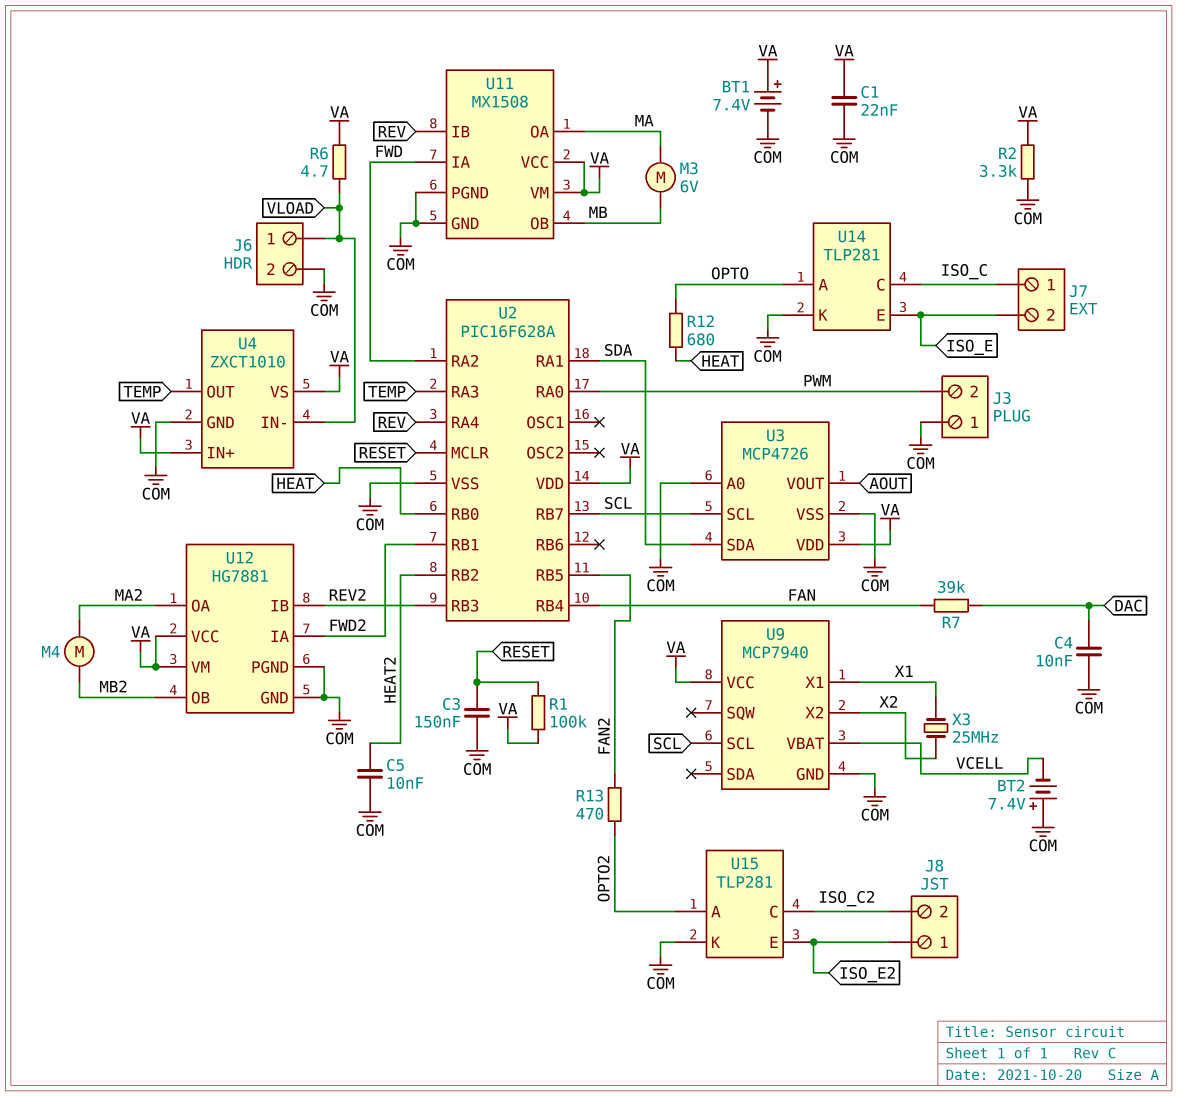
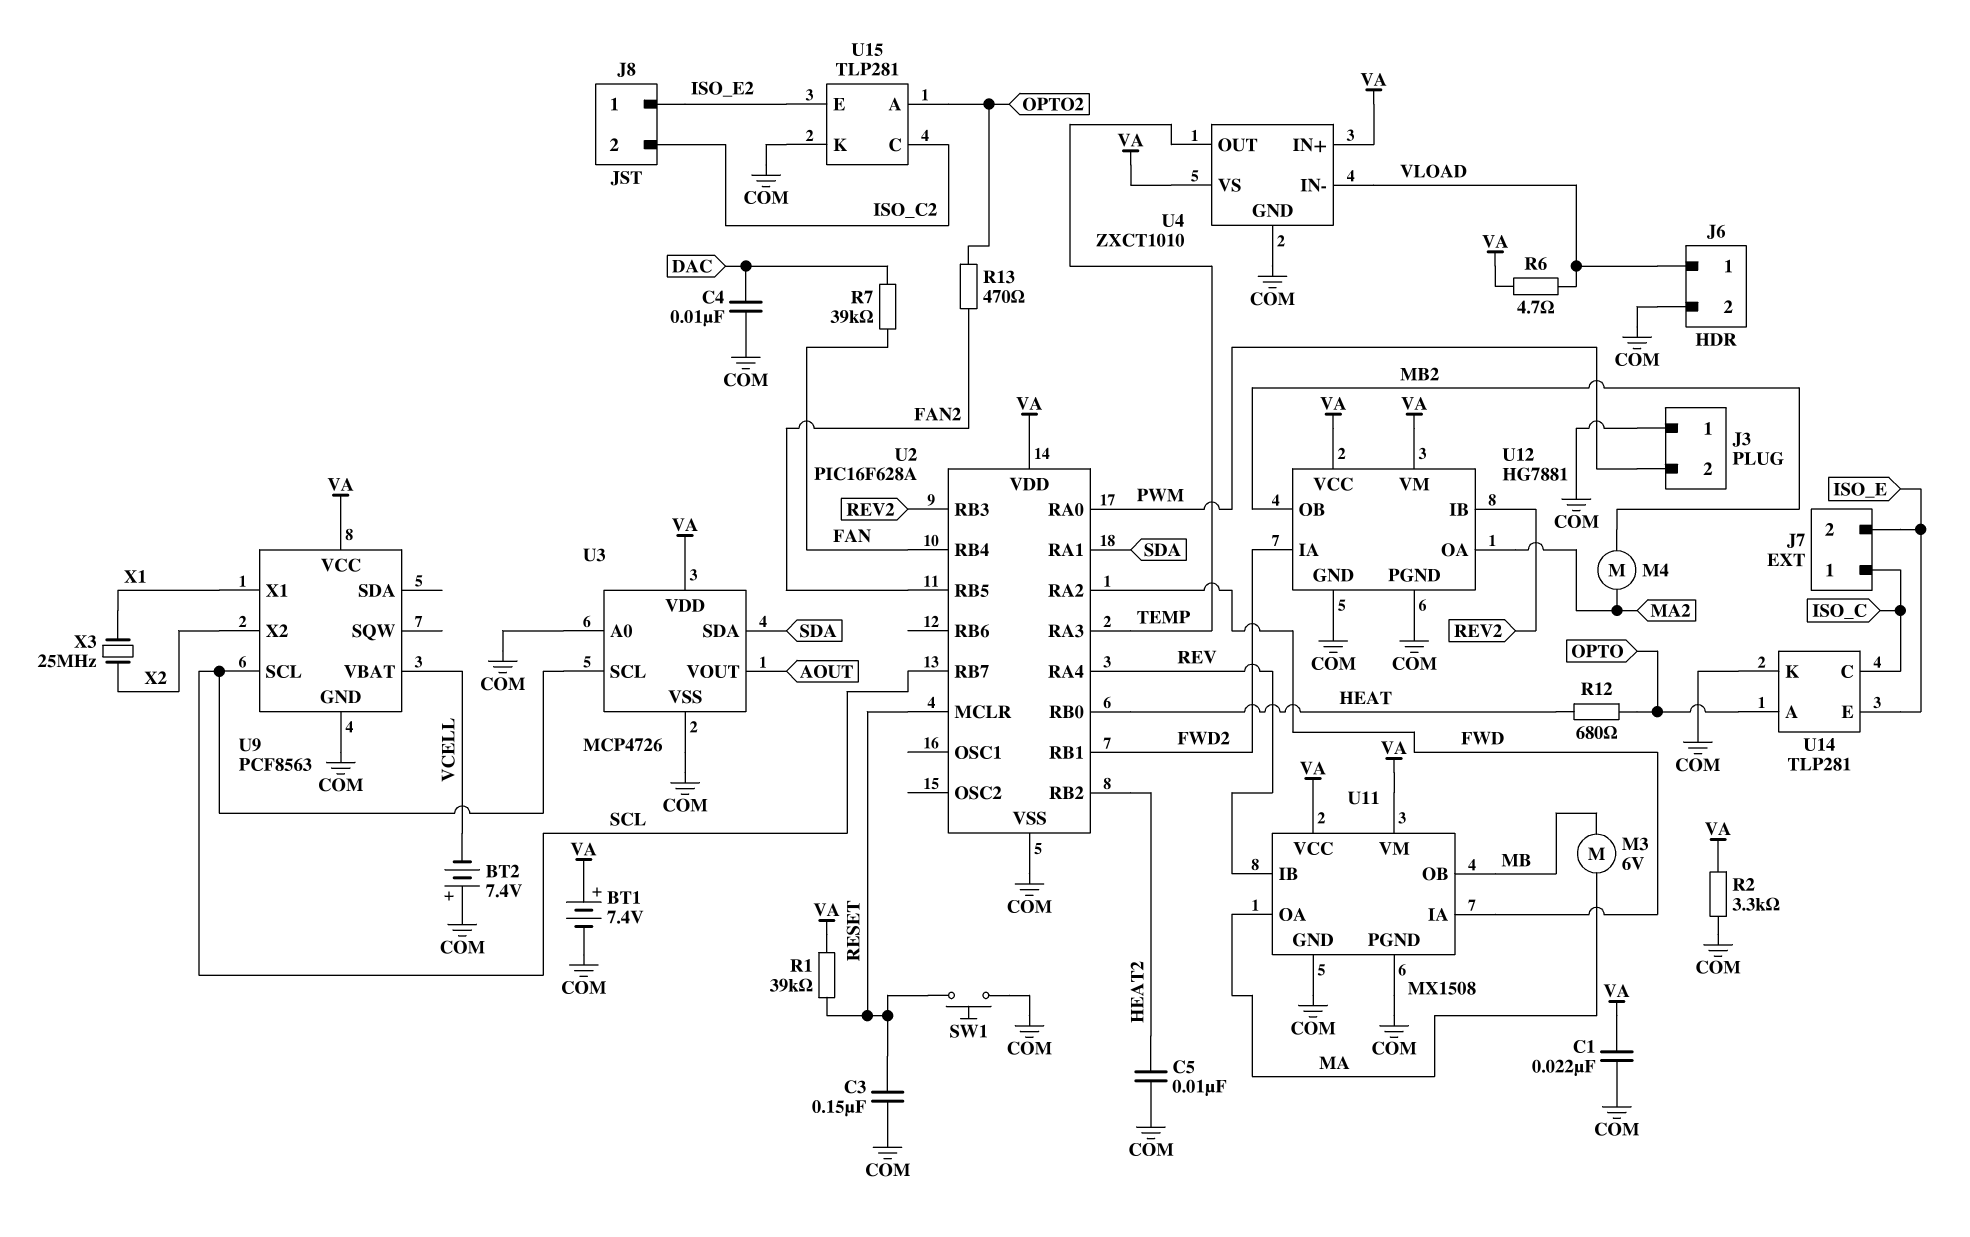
R1: 100k (RESET, VA) -> 39k (RESET, VA)
SW1: none -> button (COM, RESET)
U9: MCP7940 -> PCF8563

